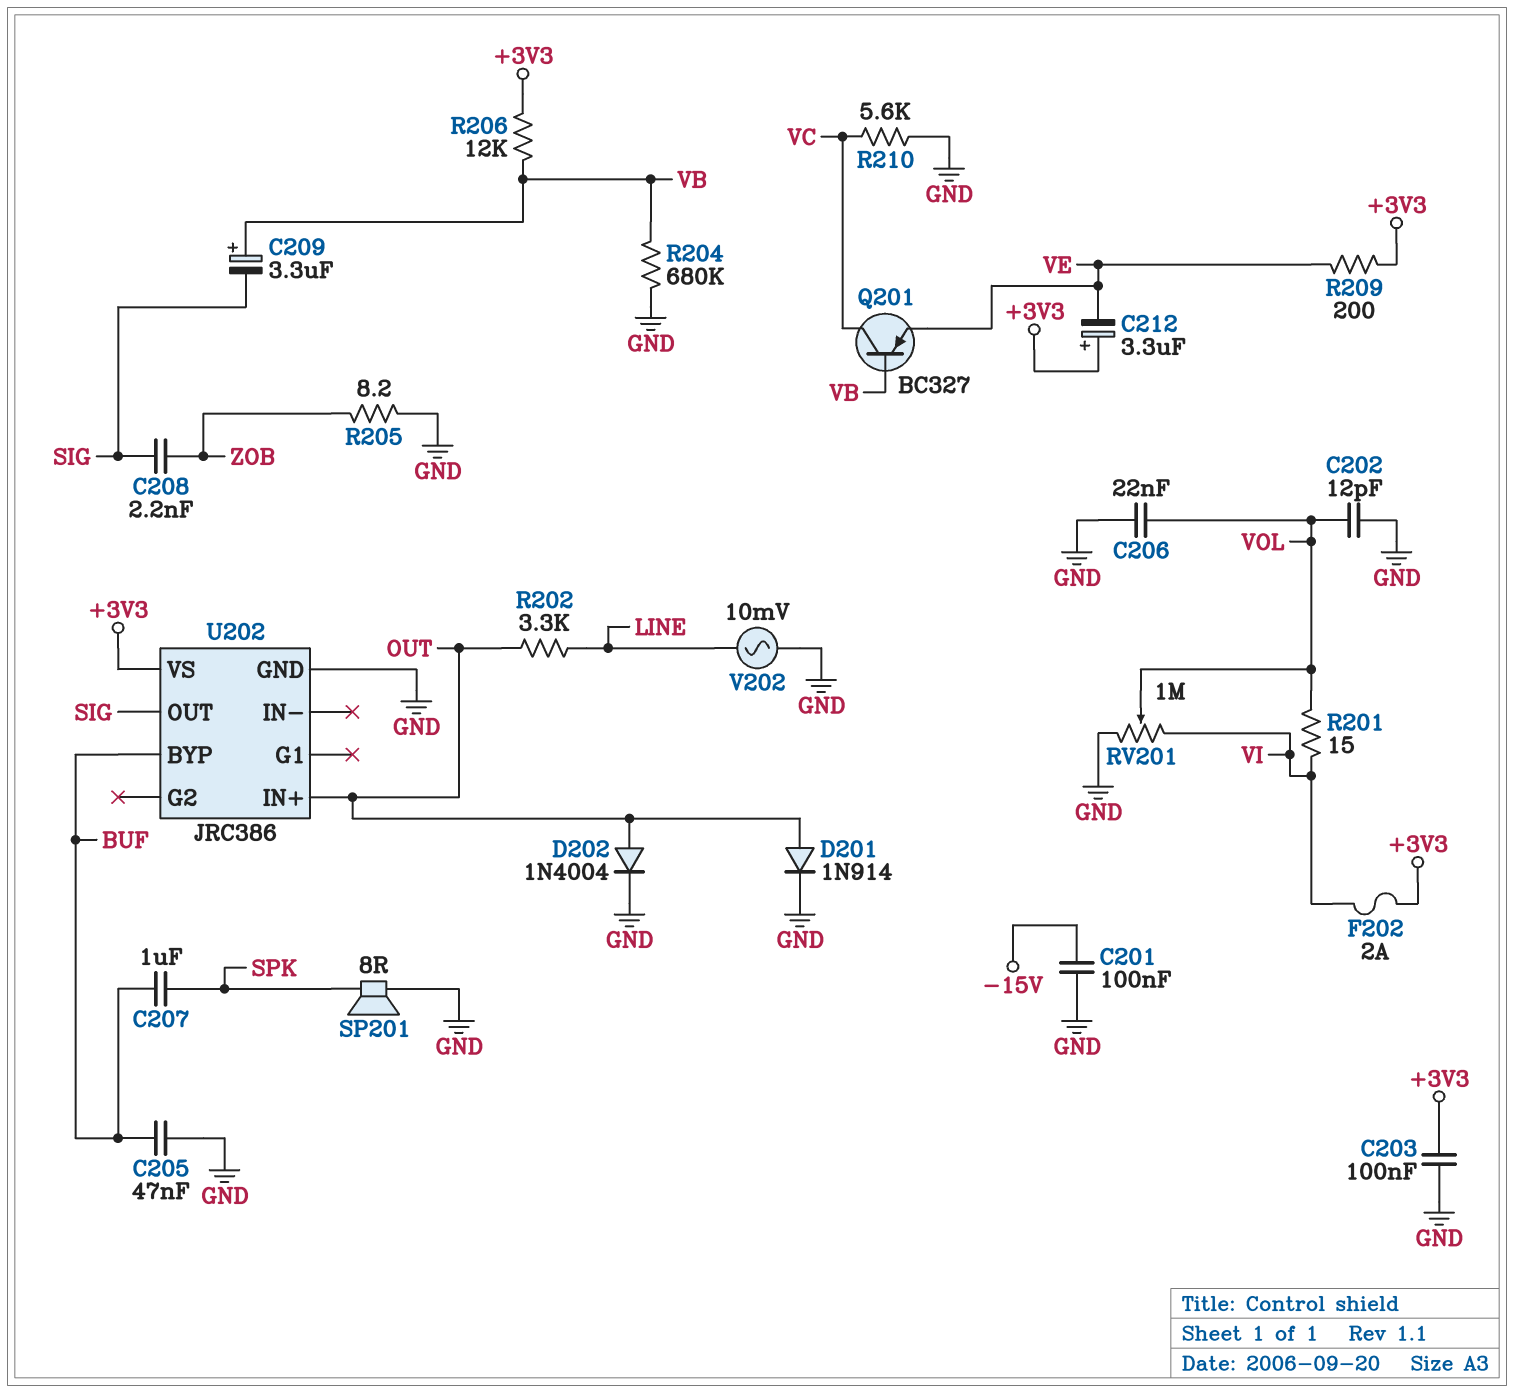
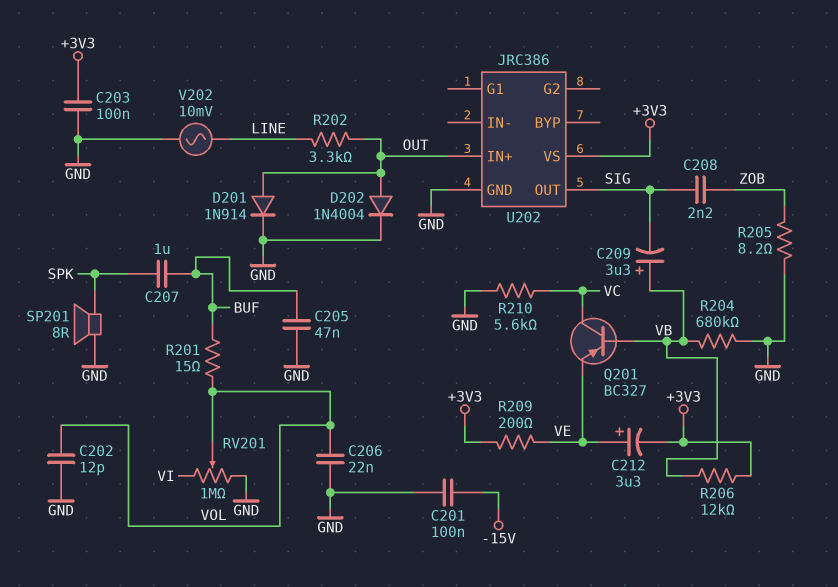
C212: 3.3uF (plus +3V3, minus VE) -> 3.3uF (plus VE, minus +3V3)
F202: 2A (+3V3, VI) -> none
R201: 15 (VI, VOL) -> 15 (BUF, VOL)
U202 pin BYP: BUF -> none

